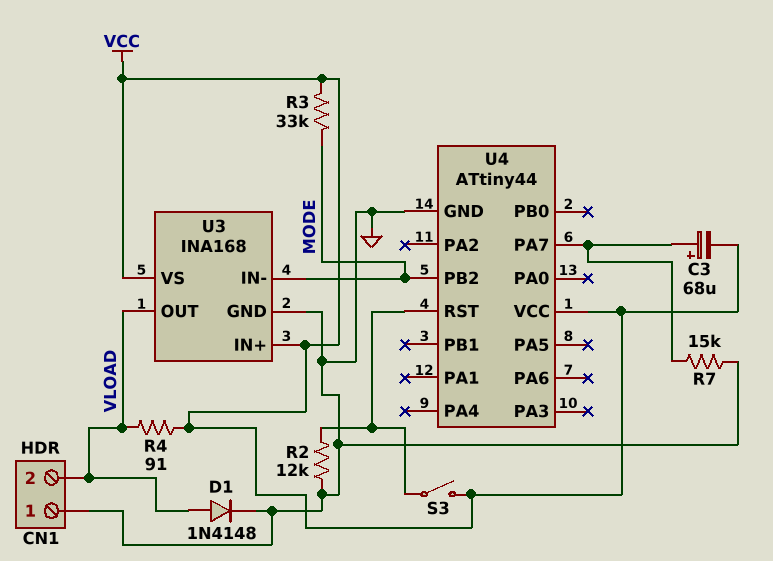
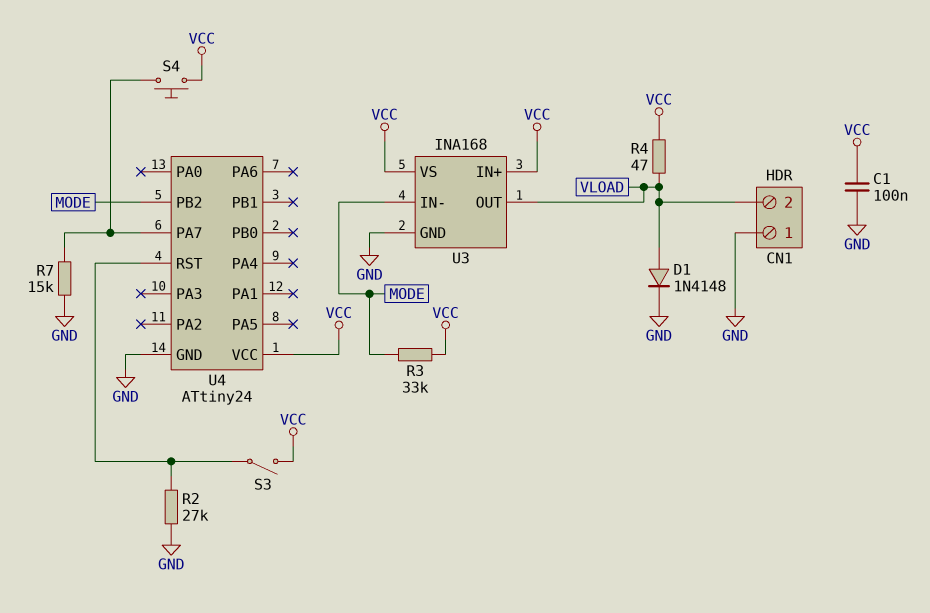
C1: none -> 100nF (GND, VCC)
C3: 68uF (plus U4/PA7, minus VCC) -> none
R2: 12k (GND, U4/RST) -> 27k (GND, U4/RST)
R4: 91 (VCC, VLOAD) -> 47 (VCC, VLOAD)
S4: none -> button (U4/PA7, VCC)
U4: ATtiny44 -> ATtiny24

